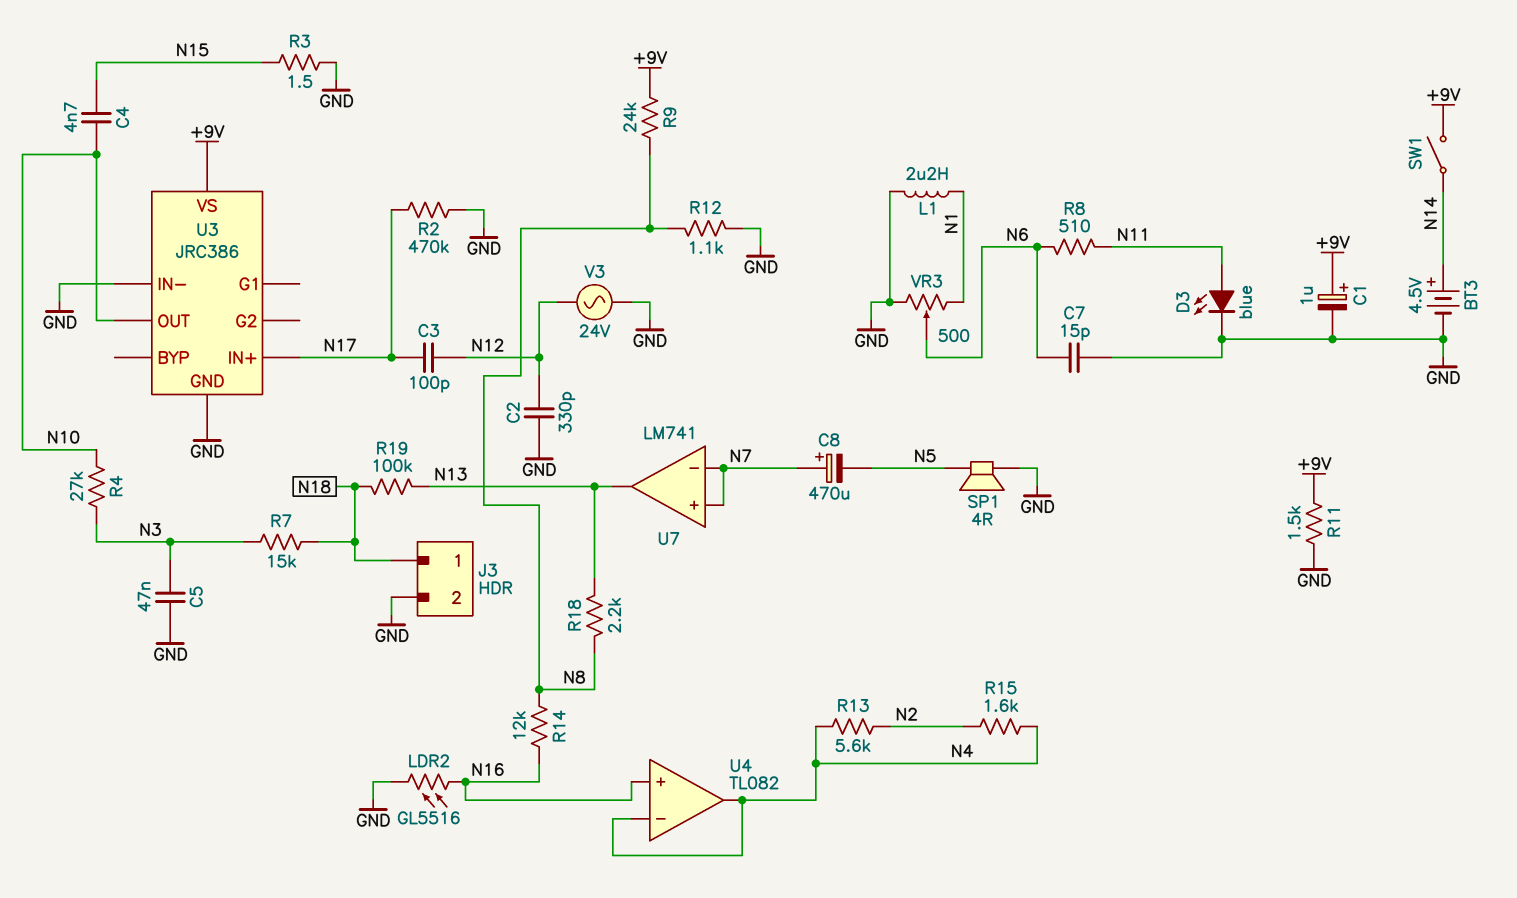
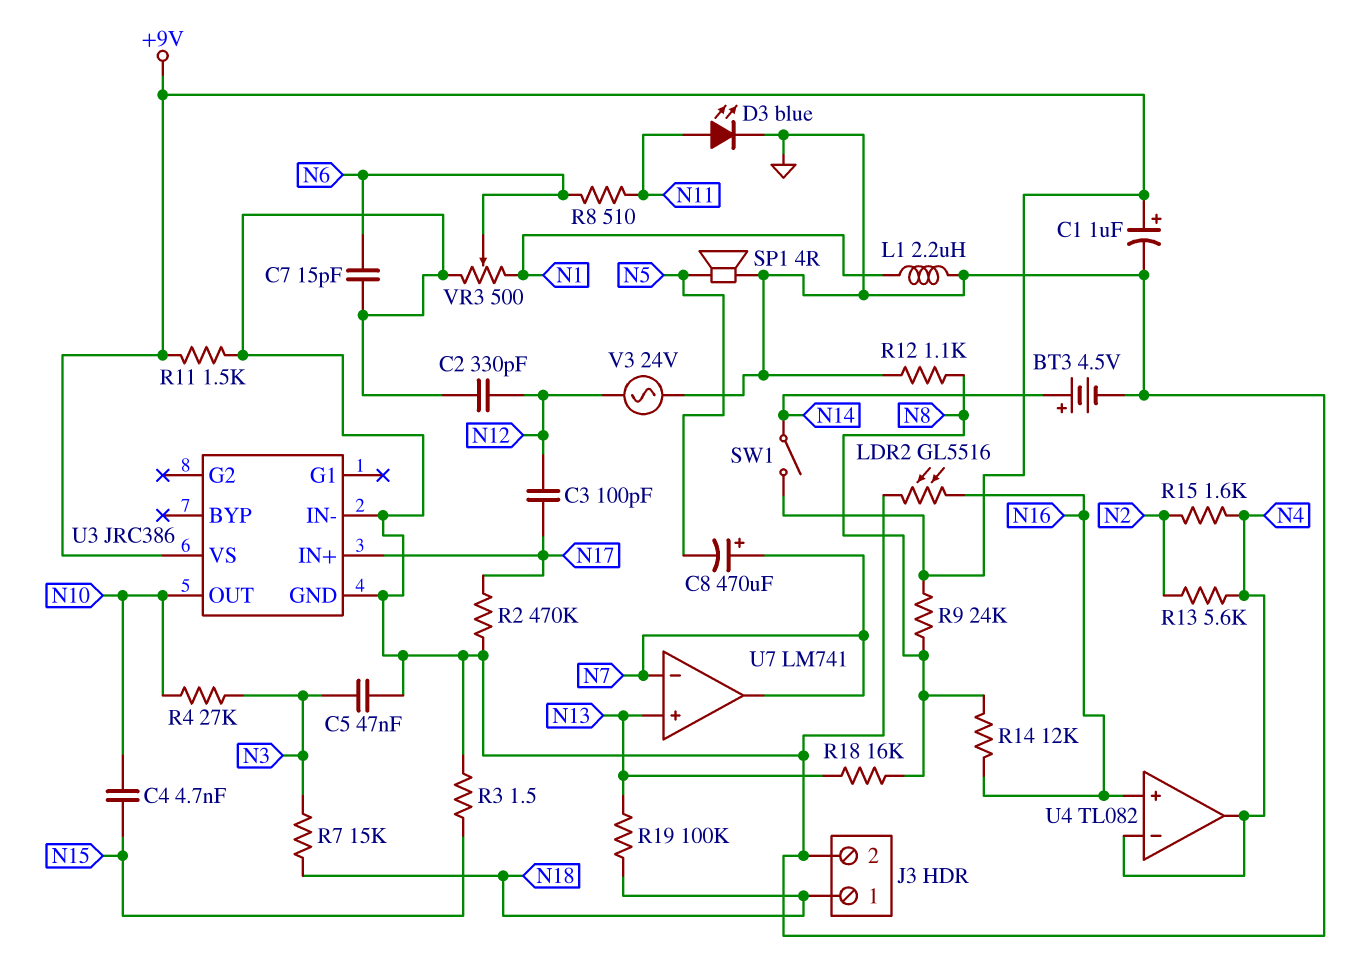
R18: 2.2k (N8, N13) -> 16k (N8, N13)
U7 pin in+: N7 -> N13
U7 pin out: N13 -> N7

